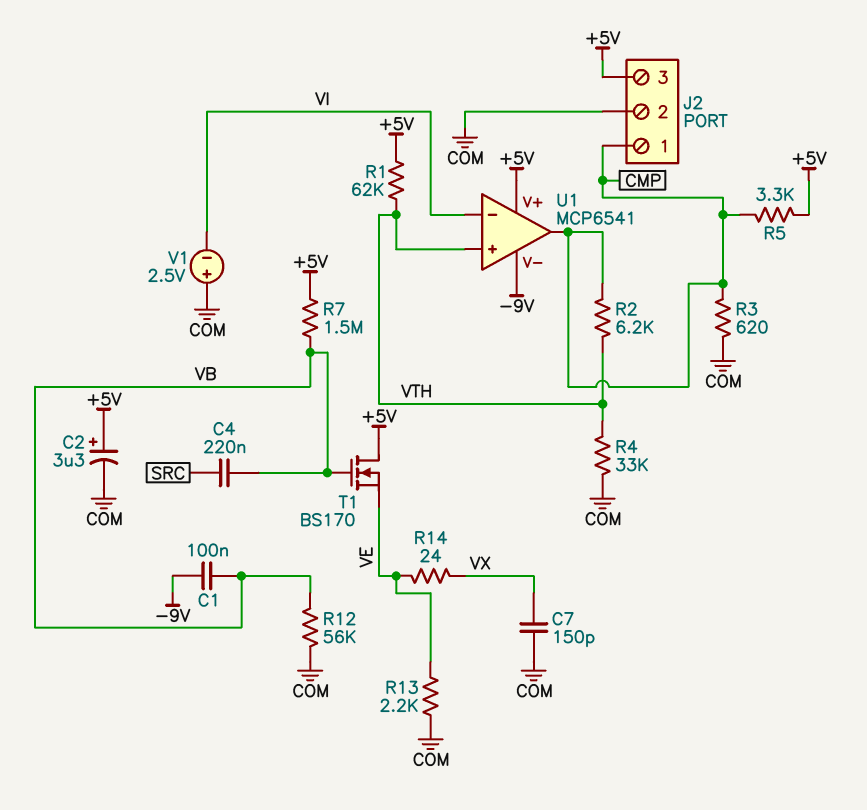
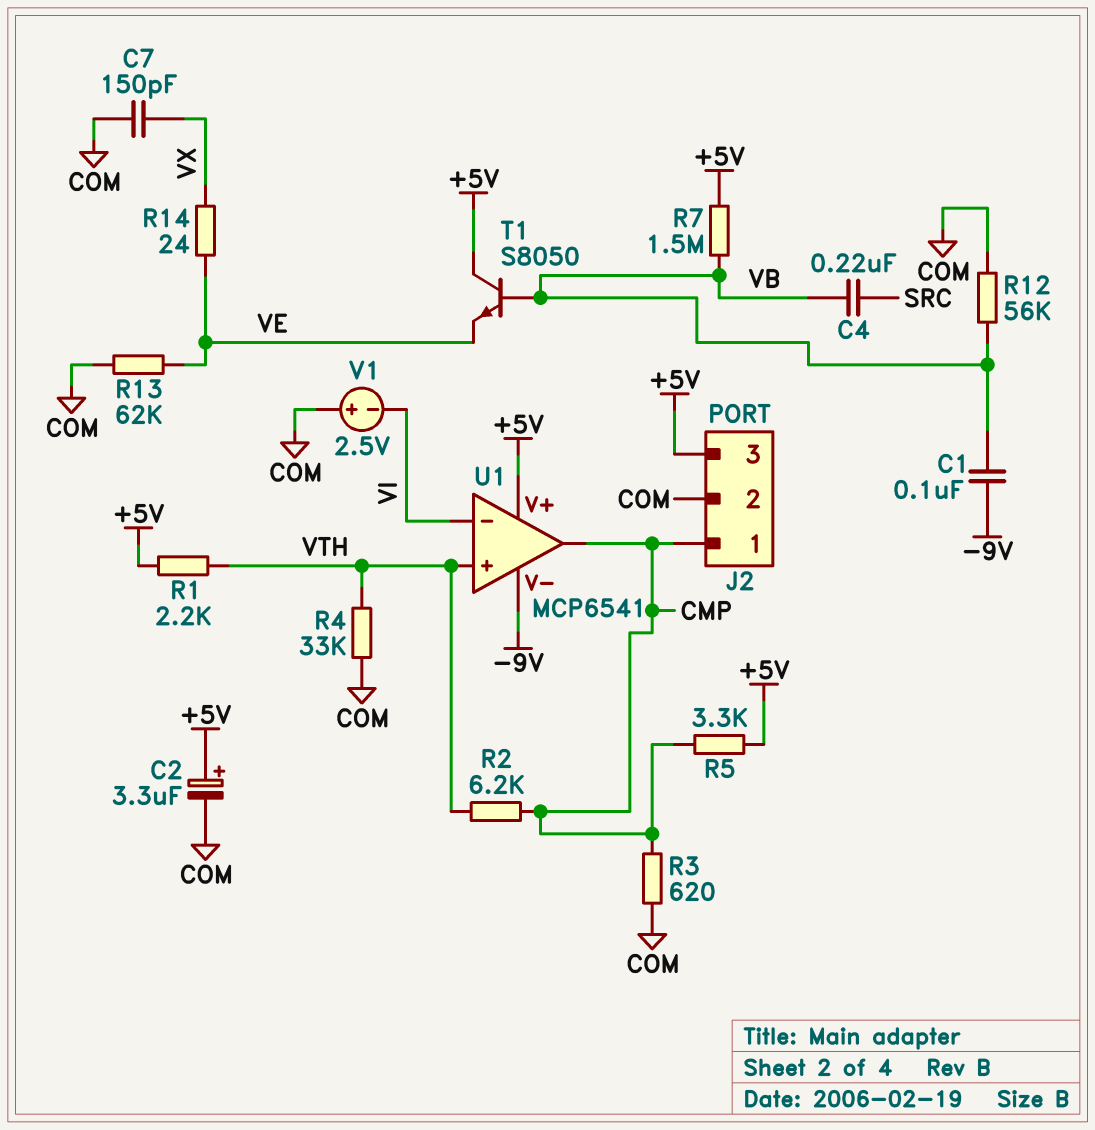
R1: 62k (+5V, VTH) -> 2.2k (+5V, VTH)
R13: 2.2k (COM, VE) -> 62k (COM, VE)
T1: NMOS BS170 (G VB, D +5V, S VE) -> NPN S8050 (B VB, C +5V, E VE)

